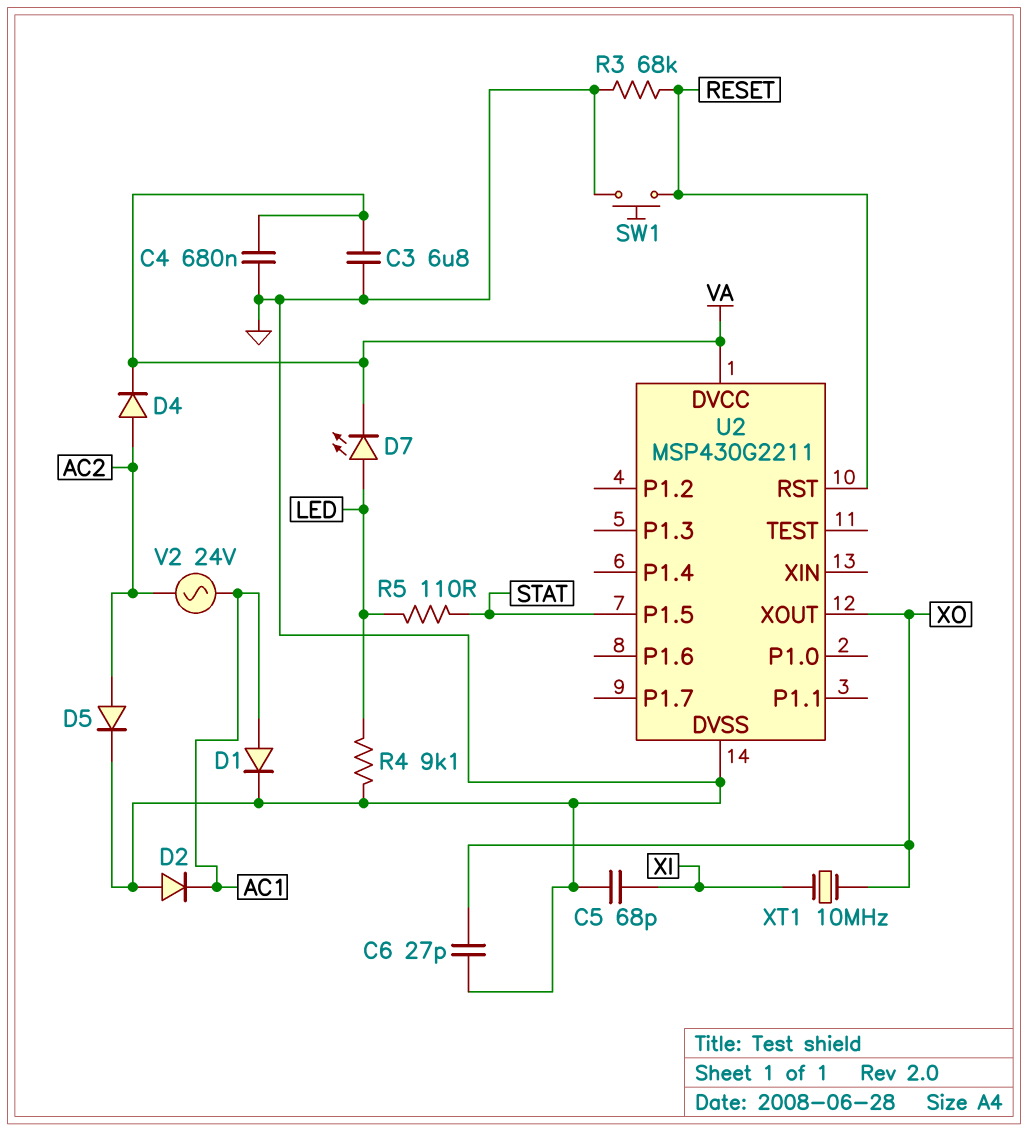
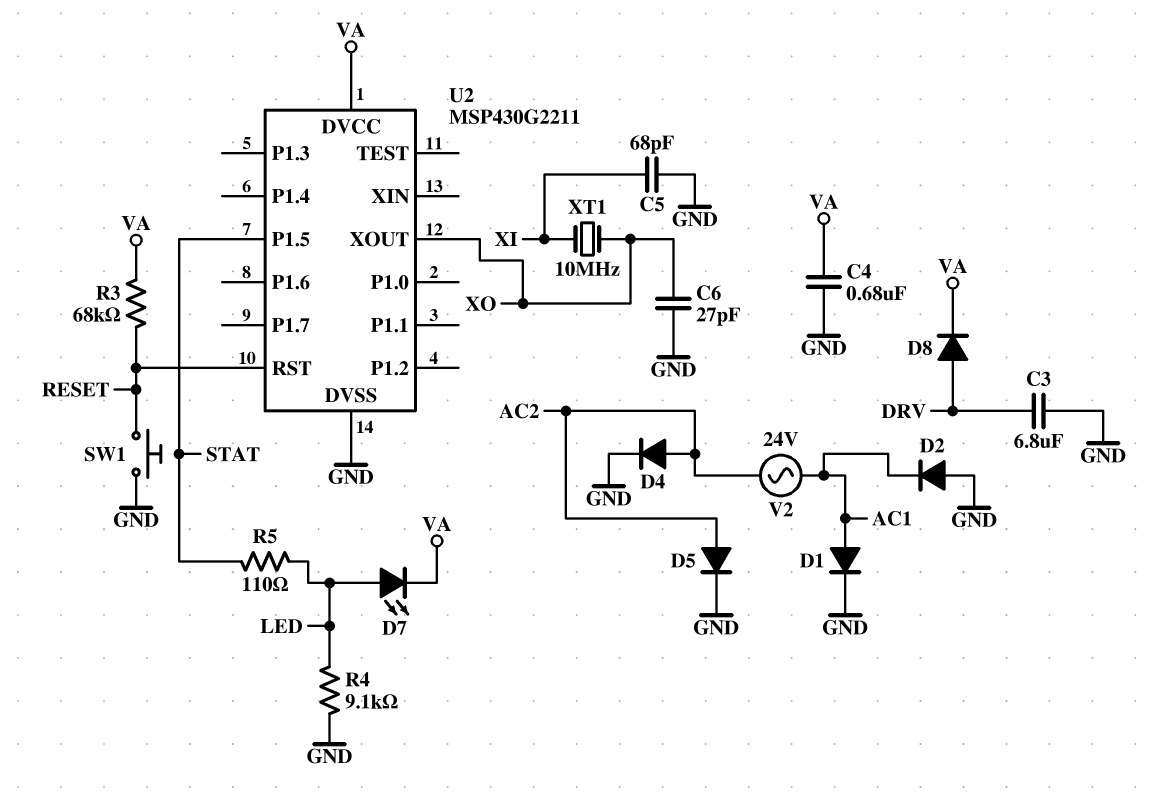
C3: 6.8uF (GND, VA) -> 6.8uF (DRV, GND)
D4: diode (A AC2, K VA) -> diode (A AC2, K GND)
D8: none -> diode (A DRV, K VA)
R3: 68k (GND, RESET) -> 68k (RESET, VA)

